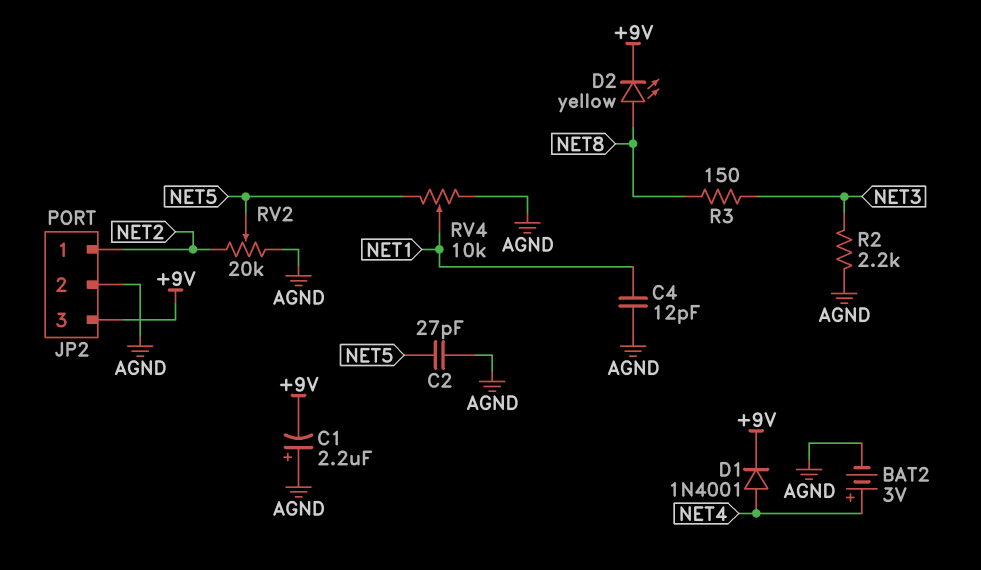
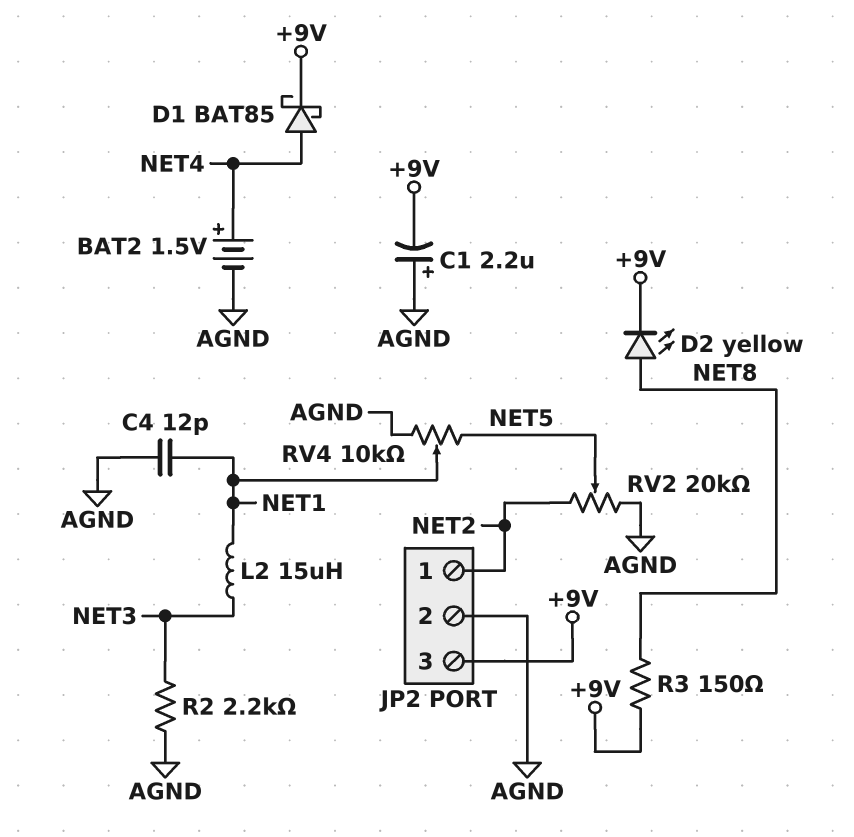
BAT2: 3V (plus NET4, minus AGND) -> 1.5V (plus NET4, minus AGND)
C2: 27pF (AGND, NET5) -> none
D1: diode 1N4001 (A NET4, K +9V) -> schottky BAT85 (A NET4, K +9V)
L2: none -> 15uH (NET1, NET3)
R3: 150 (NET3, NET8) -> 150 (+9V, NET8)

